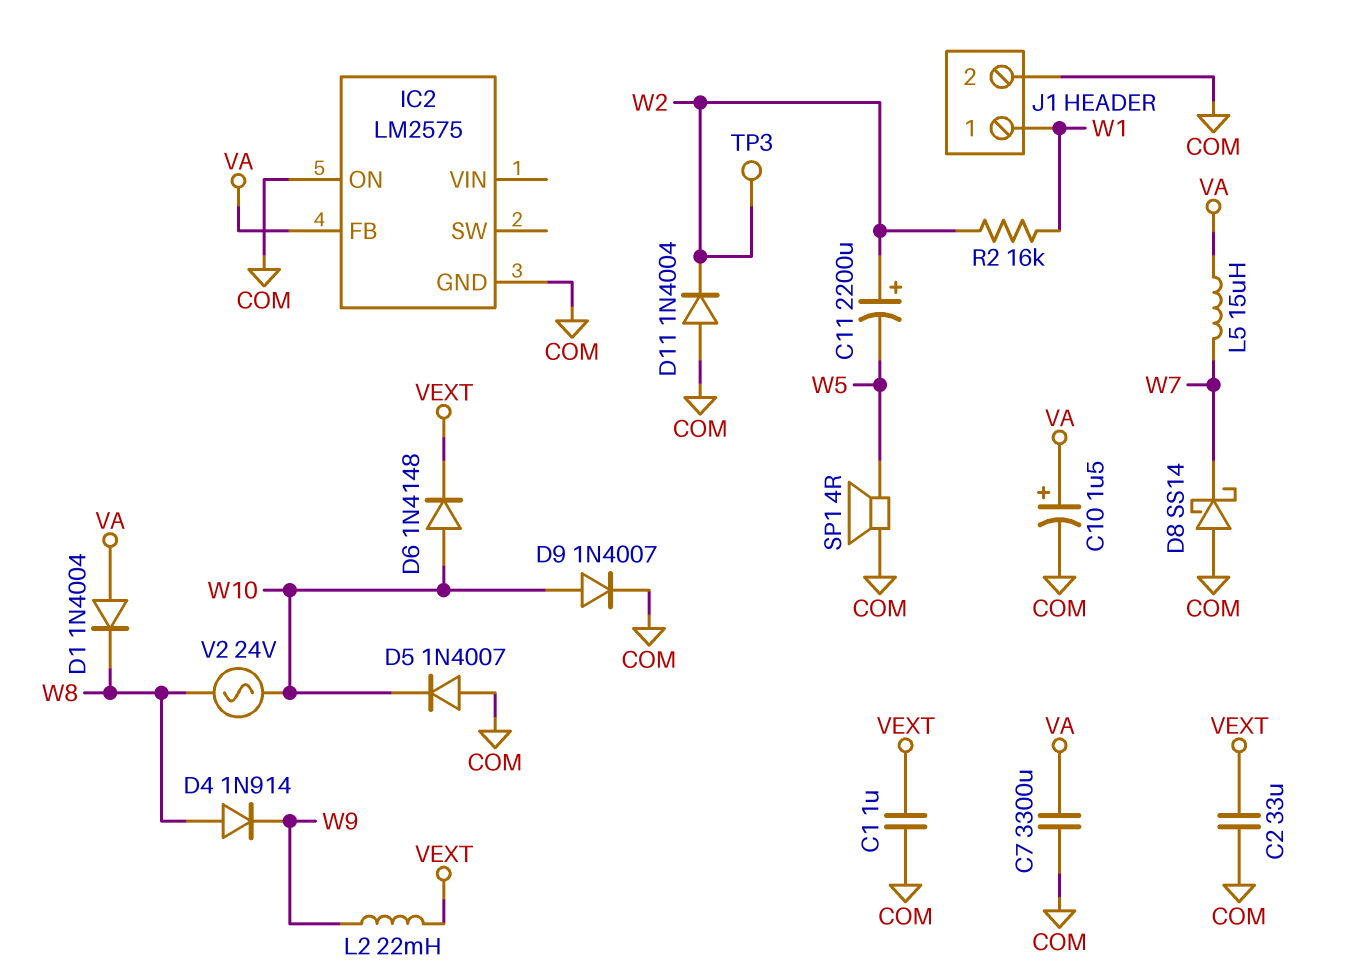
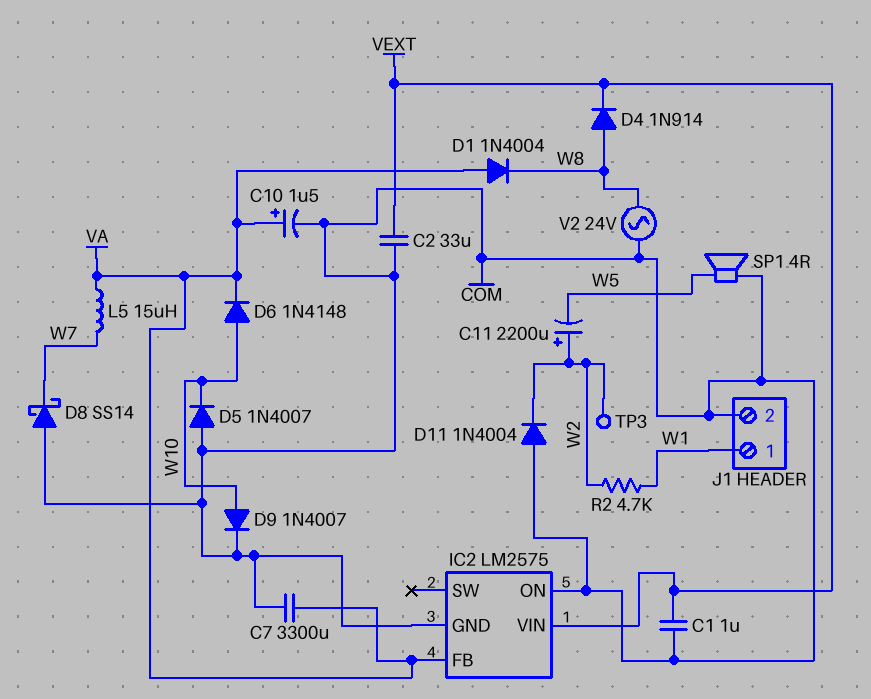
D4: diode 1N914 (A W8, K W9) -> diode 1N914 (A W8, K VEXT)
D6: diode 1N4148 (A W10, K VEXT) -> diode 1N4148 (A W10, K VA)
IC2 pin VIN: none -> VEXT
L2: 22mH (VEXT, W9) -> none
R2: 16k (W1, W2) -> 4.7k (W1, W2)
V2: AC 24V (W8, W10) -> AC 24V (COM, W8)

